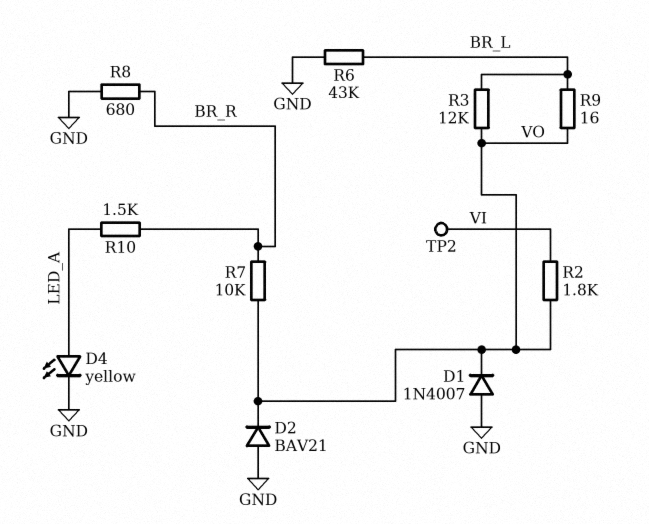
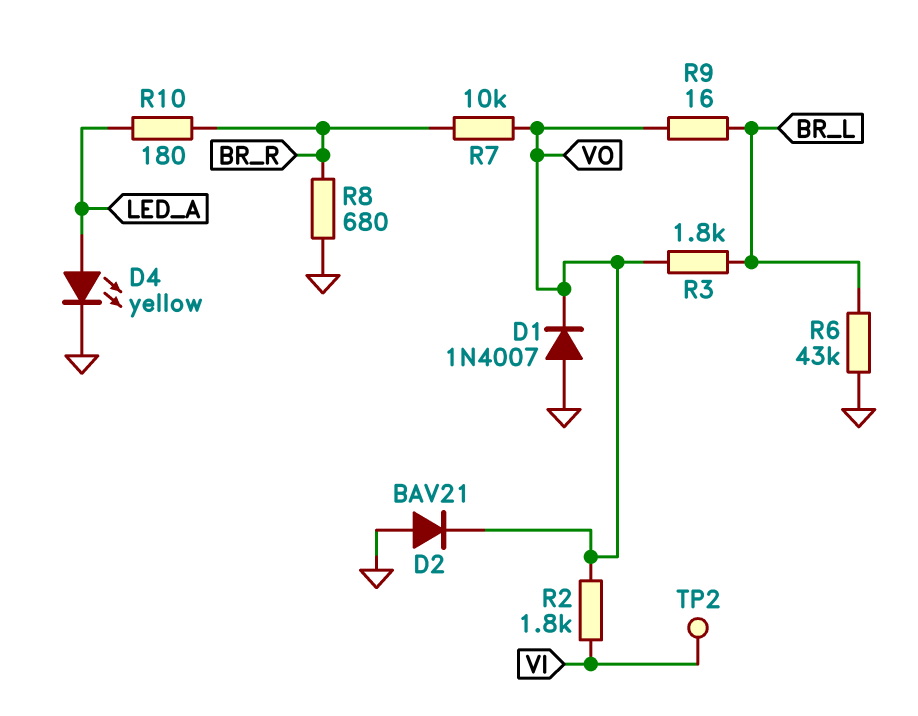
R3: 12k (BR_L, VO) -> 1.8k (BR_L, VO)
R10: 1.5k (BR_R, LED_A) -> 180 (BR_R, LED_A)

